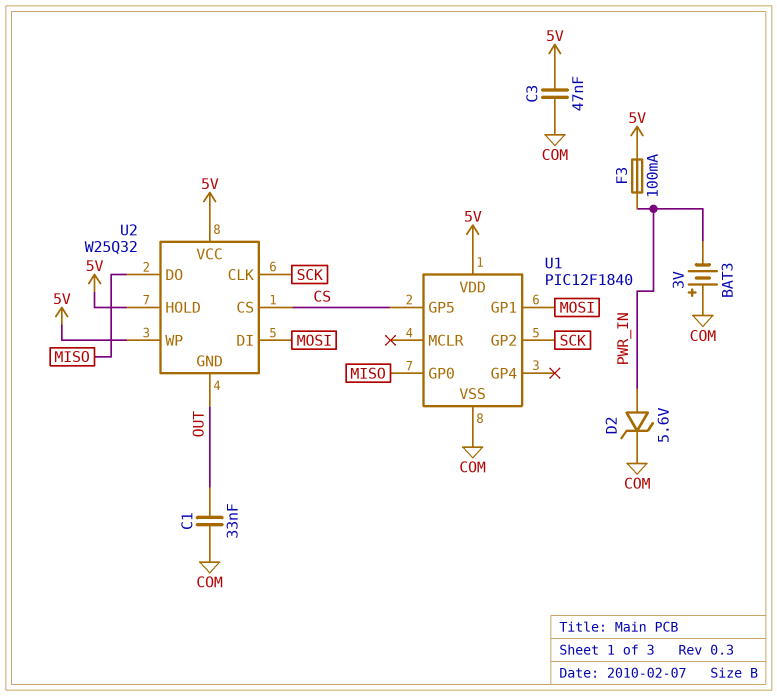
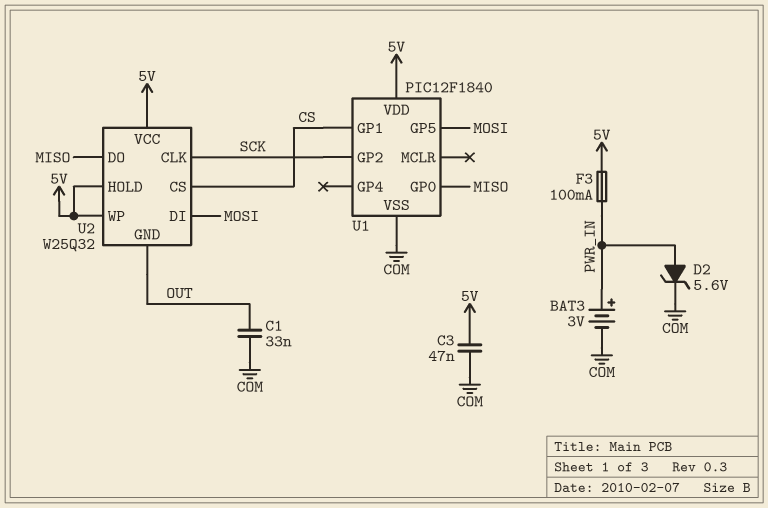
BAT3: 3V (plus COM, minus PWR_IN) -> 3V (plus PWR_IN, minus COM)
U1 pin GP1: MOSI -> CS
U1 pin GP5: CS -> MOSI

